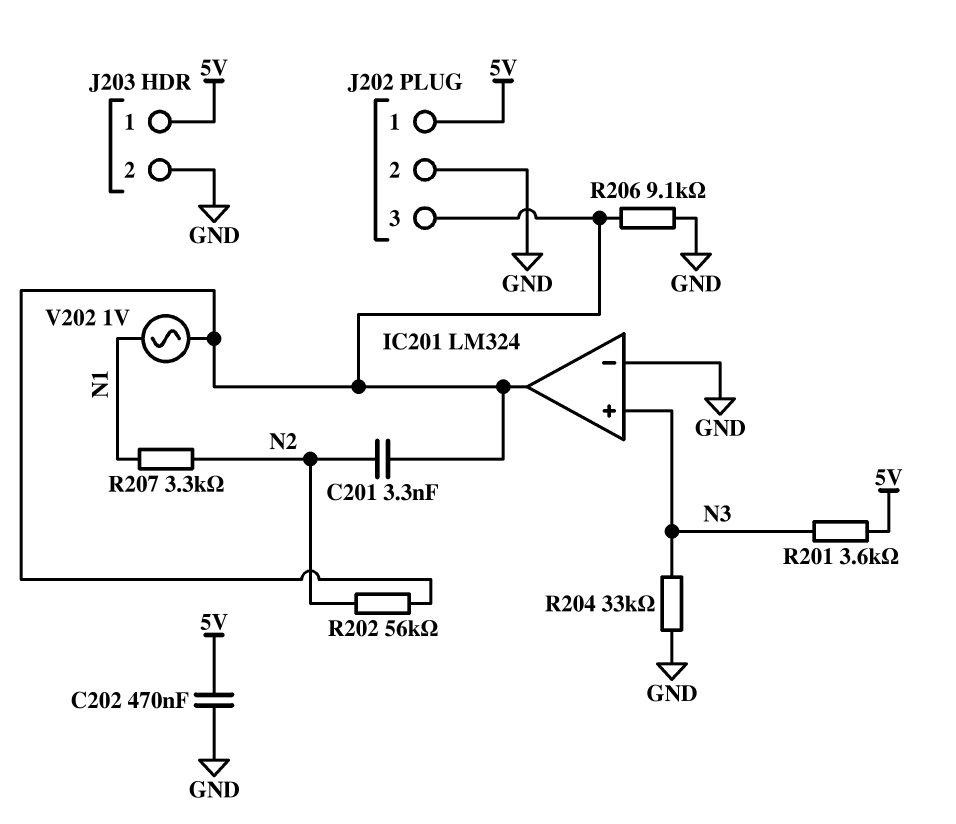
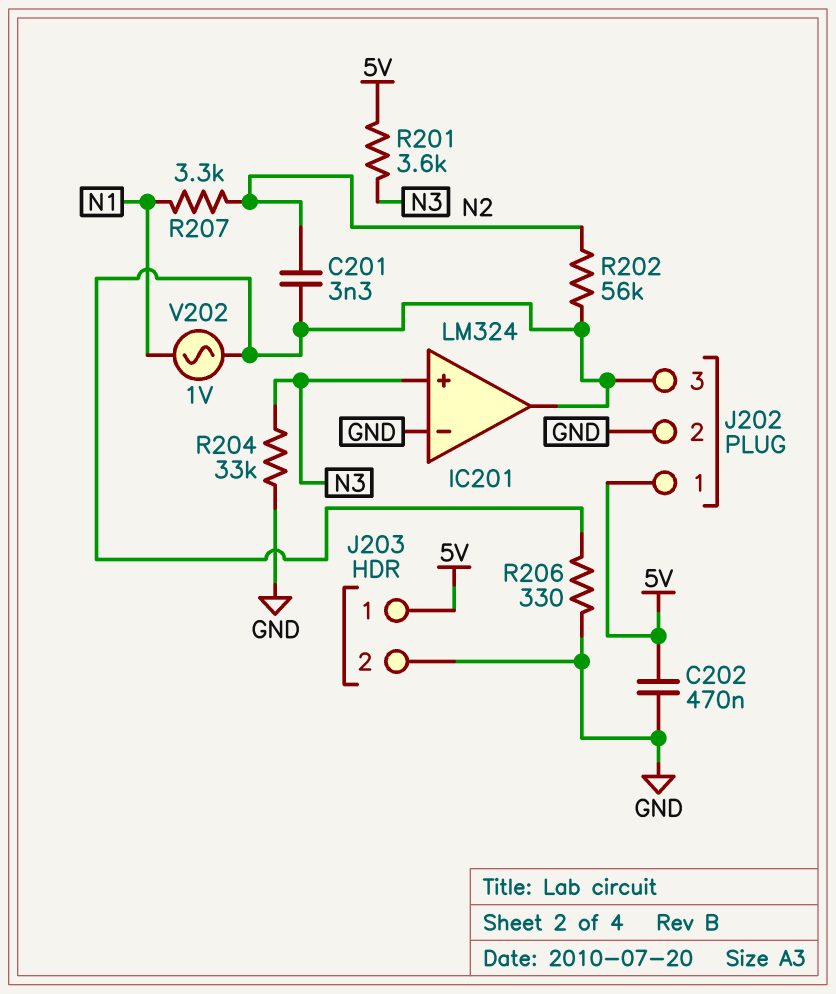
R206: 9.1k (GND, IC201/out) -> 330 (GND, IC201/out)

